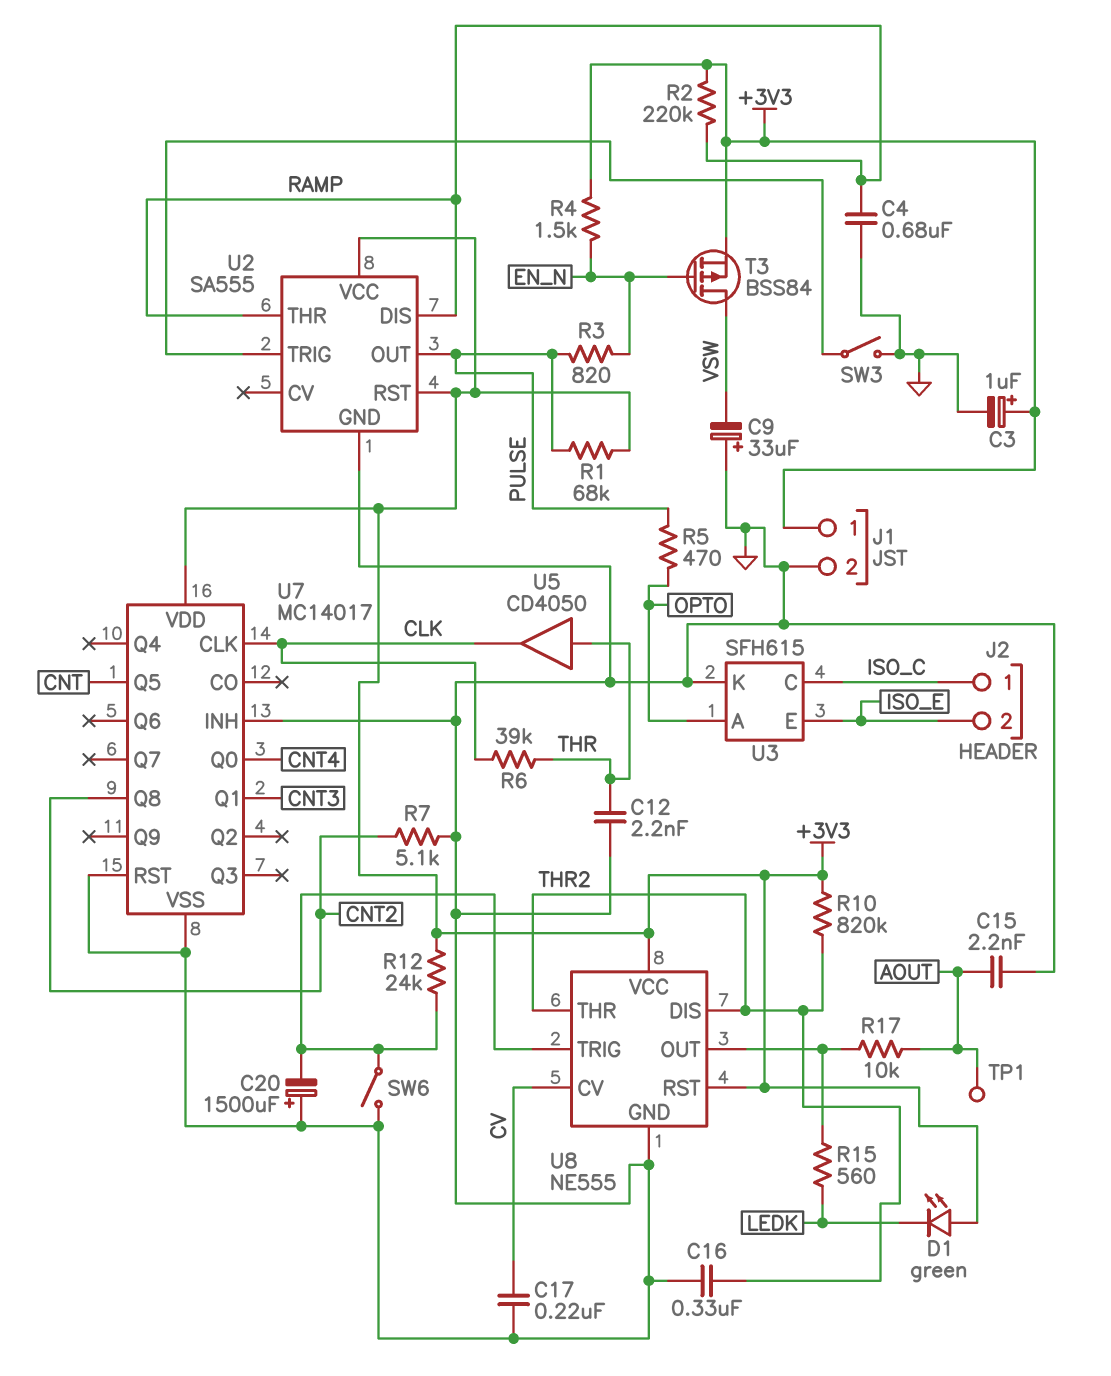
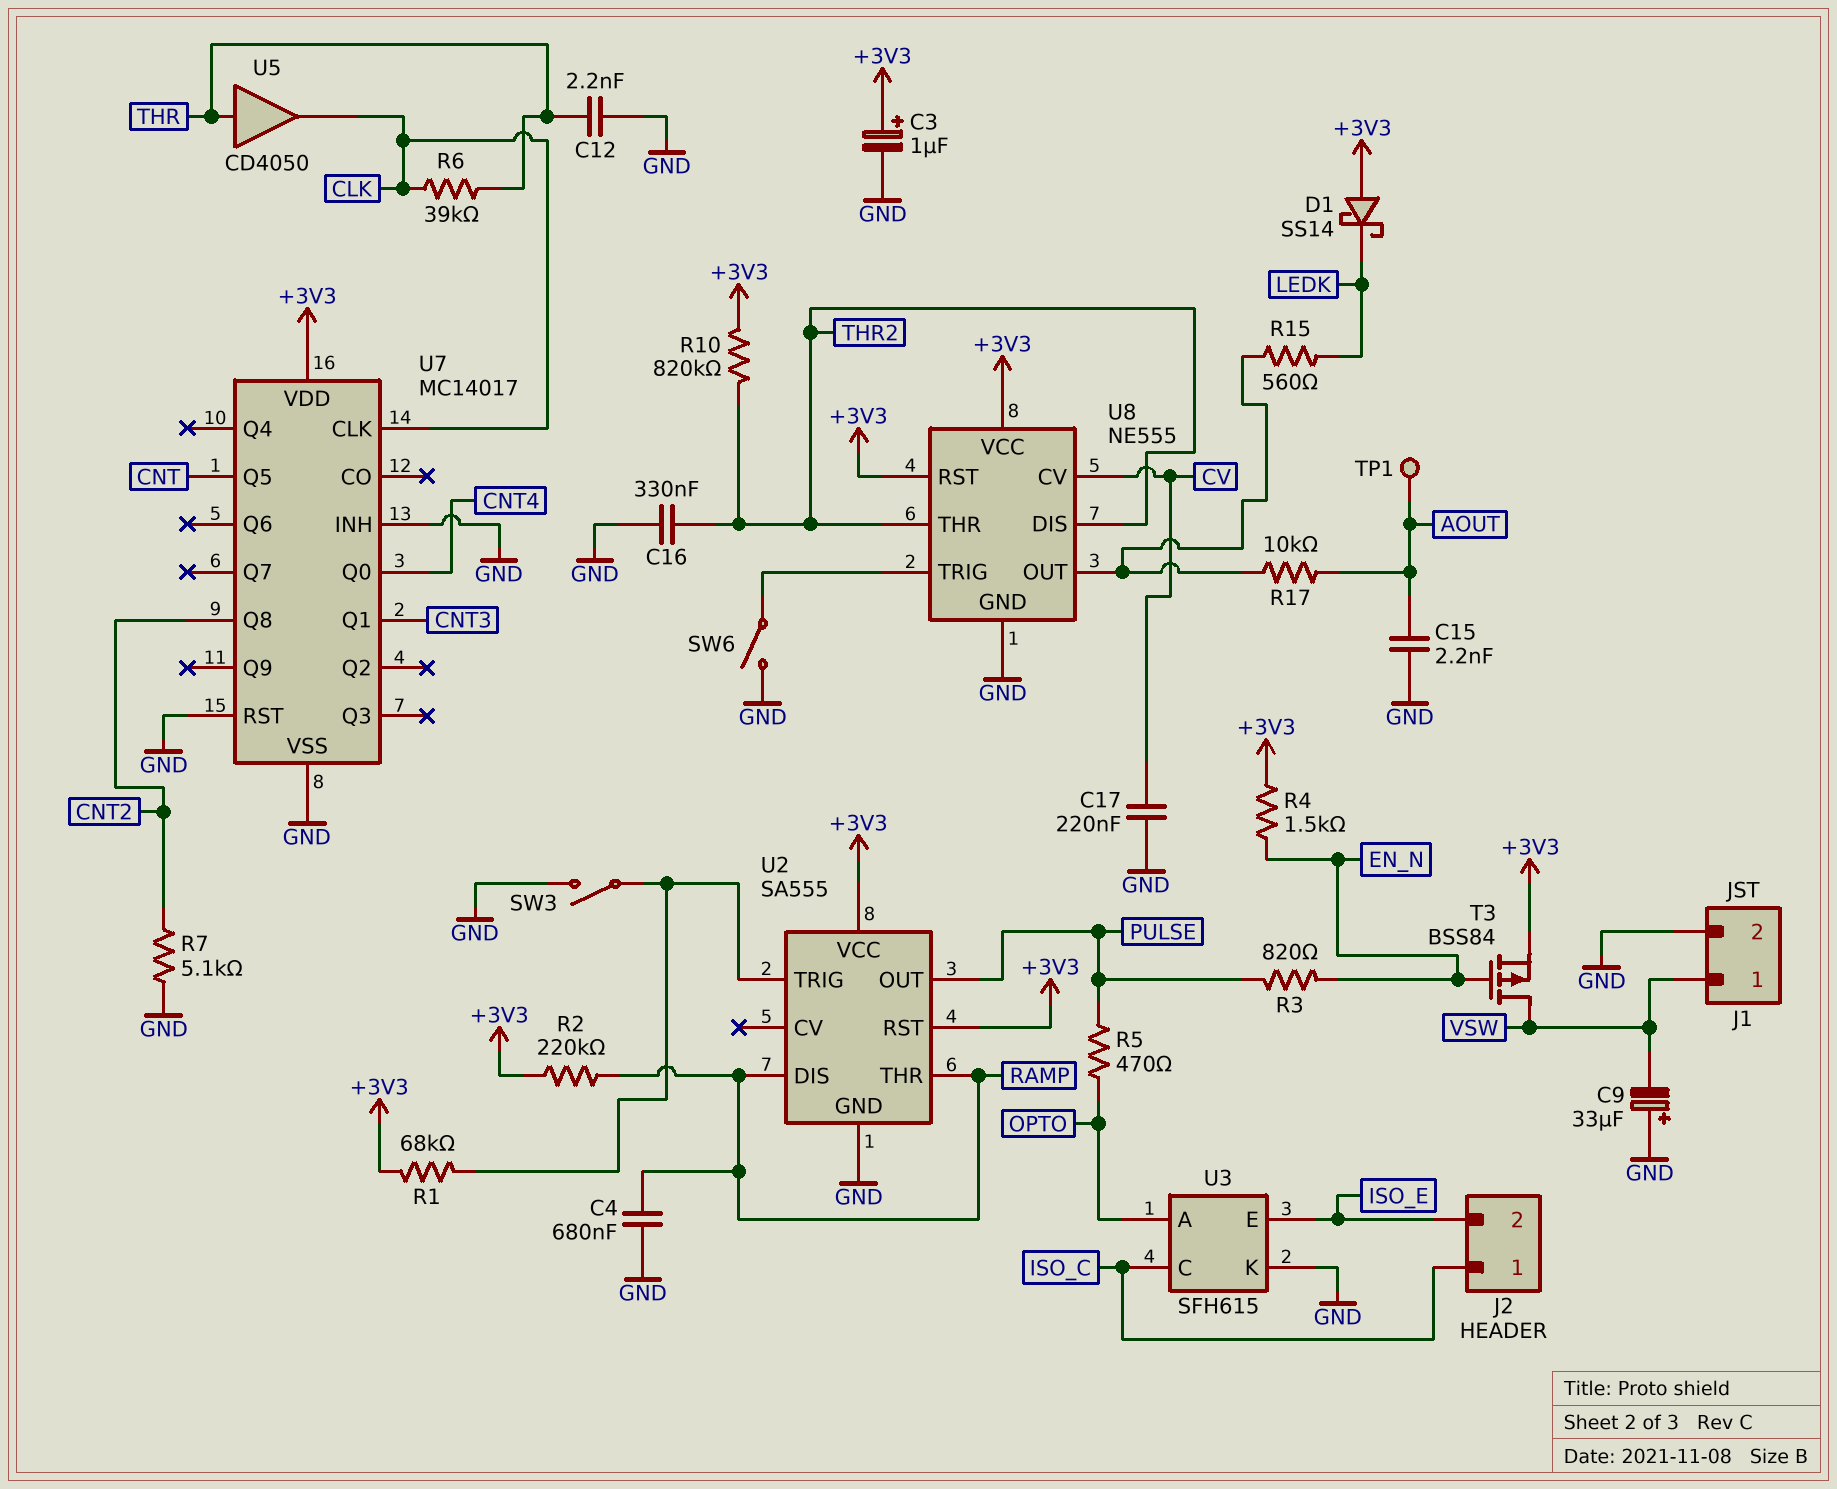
C20: 1500uF (plus GND, minus U8/TRIG) -> none
D1: LED green (A +3V3, K LEDK) -> schottky SS14 (A +3V3, K LEDK)
J1 pin 1: +3V3 -> VSW
R1: 68k (+3V3, PULSE) -> 68k (+3V3, U2/TRIG)
R12: 24k (+3V3, U8/TRIG) -> none

